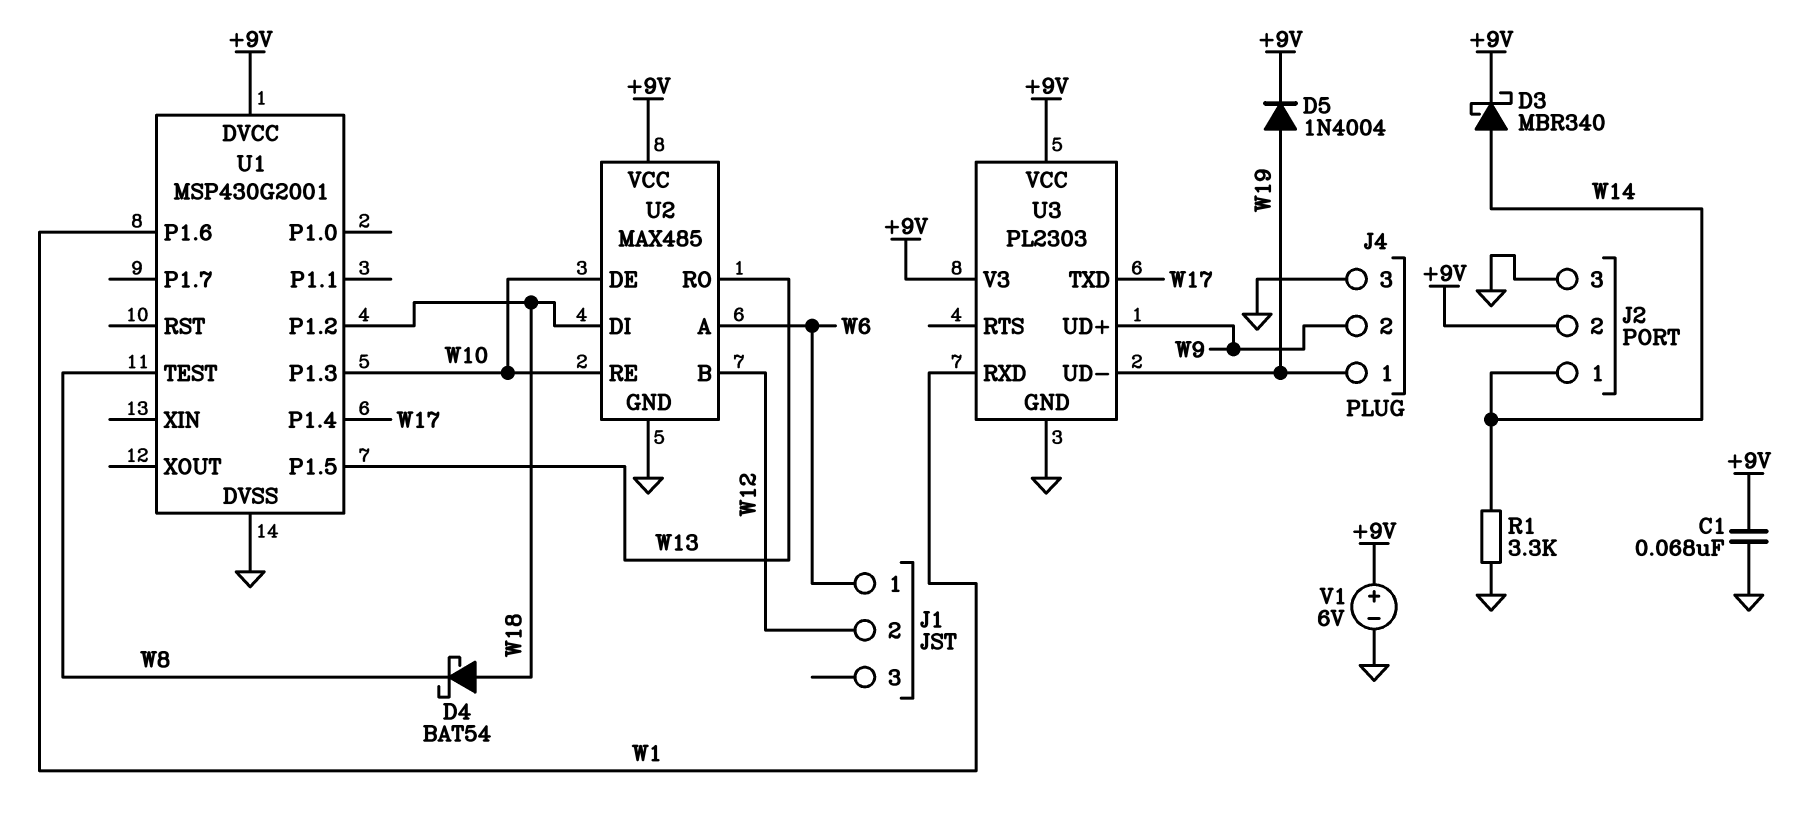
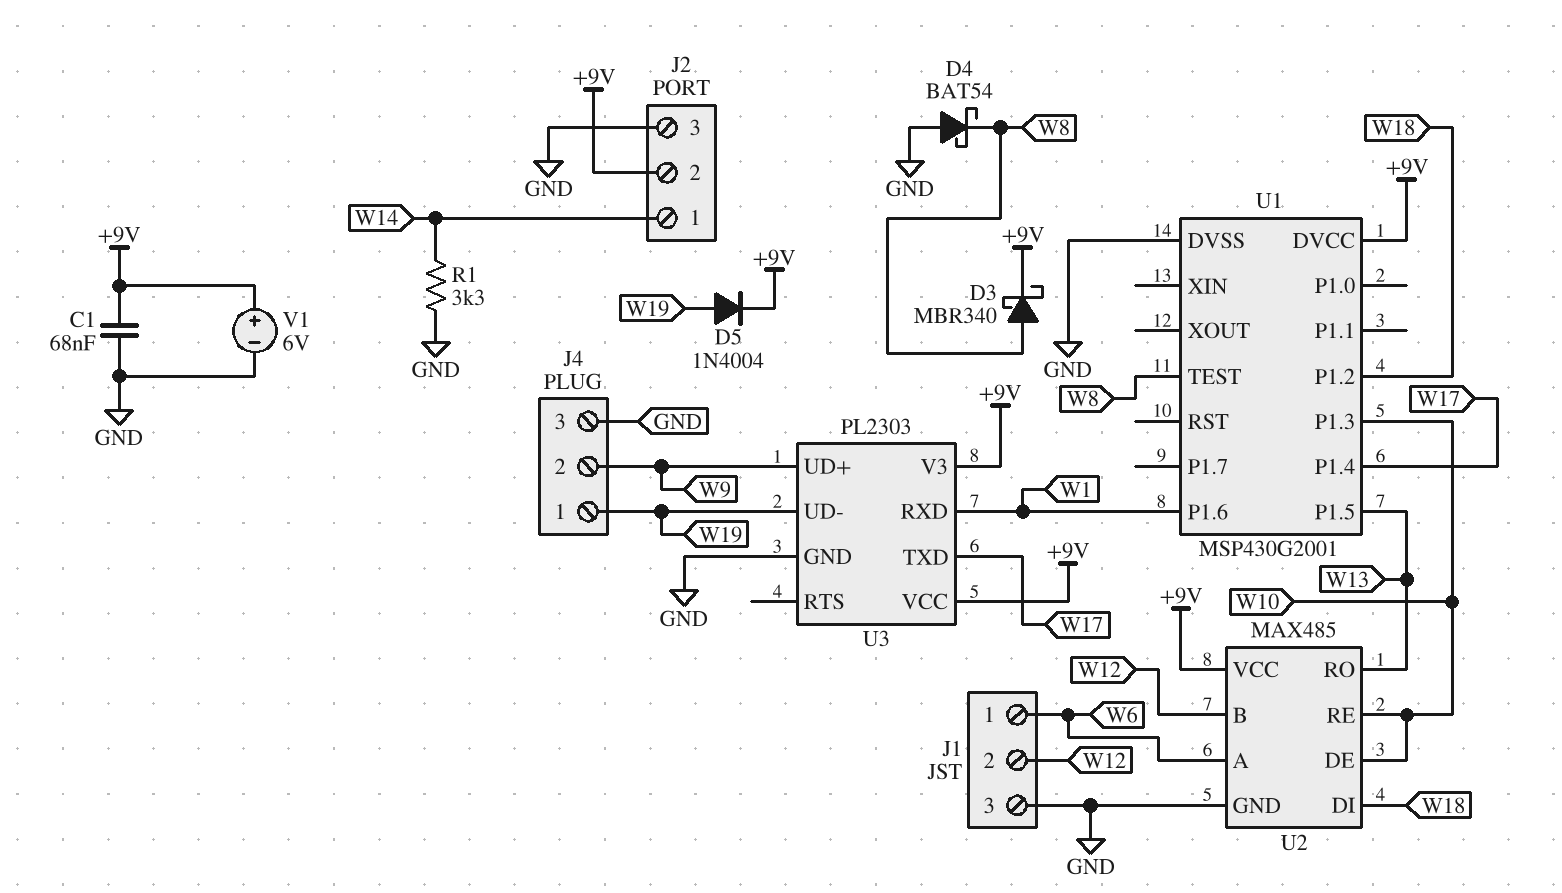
D3: schottky MBR340 (A W14, K +9V) -> schottky MBR340 (A W8, K +9V)
D4: schottky BAT54 (A W18, K W8) -> schottky BAT54 (A GND, K W8)
J1 pin 3: none -> GND

